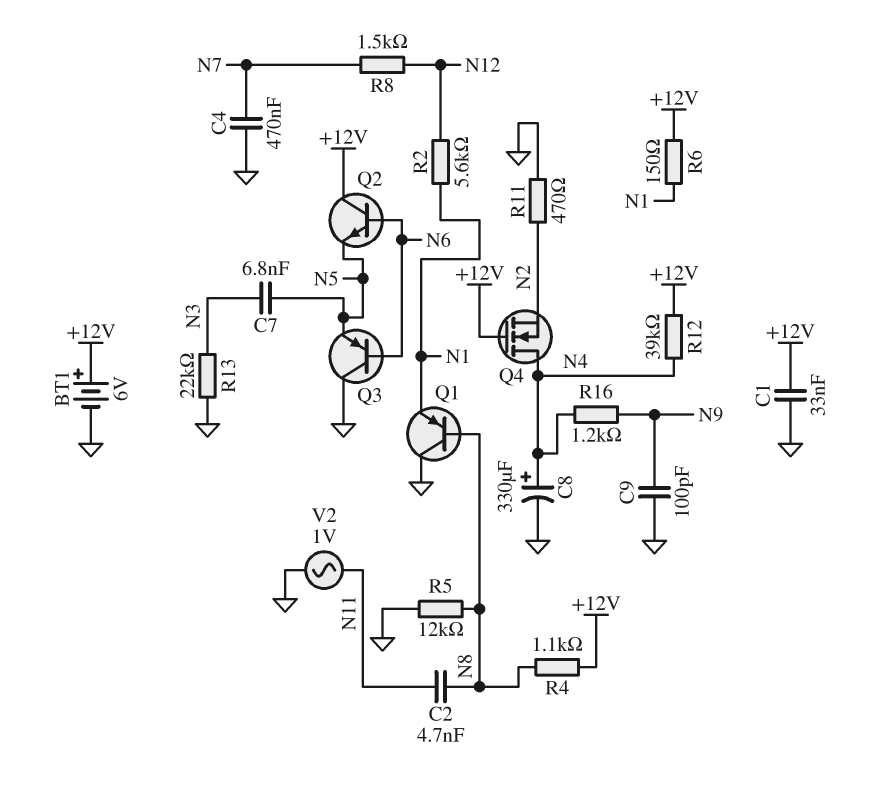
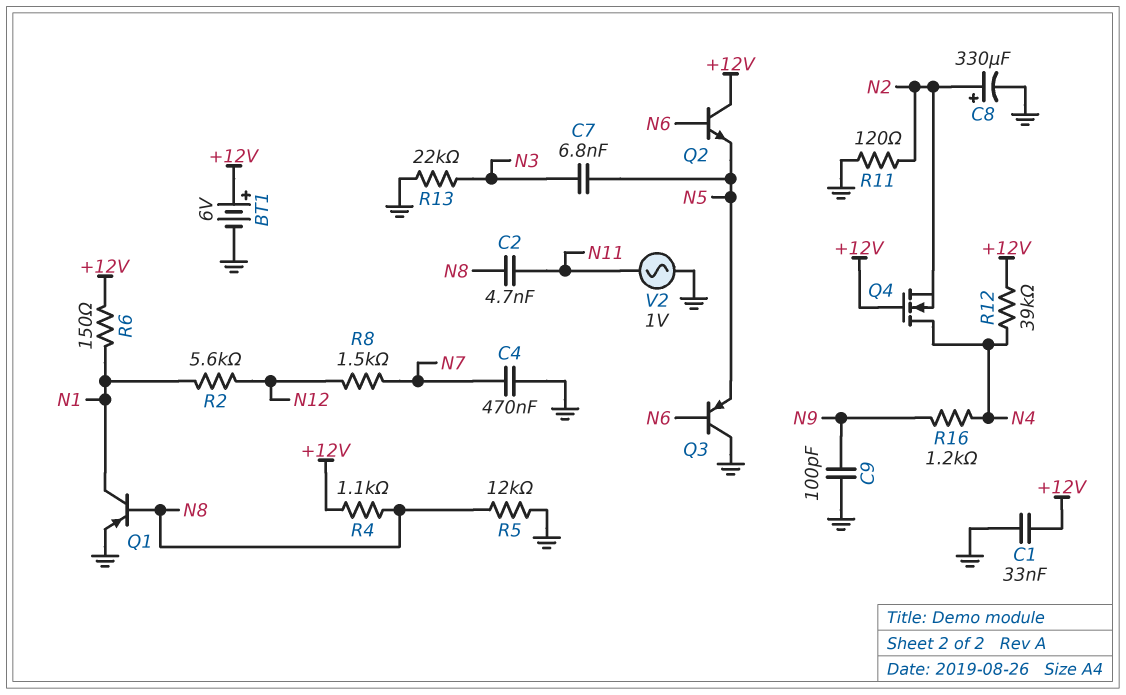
C8: 330uF (plus N4, minus GND) -> 330uF (plus N2, minus GND)
Q1: PNP (B N8, C GND, E N1) -> PNP (B N8, C N1, E GND)
R11: 470 (GND, N2) -> 120 (GND, N2)

